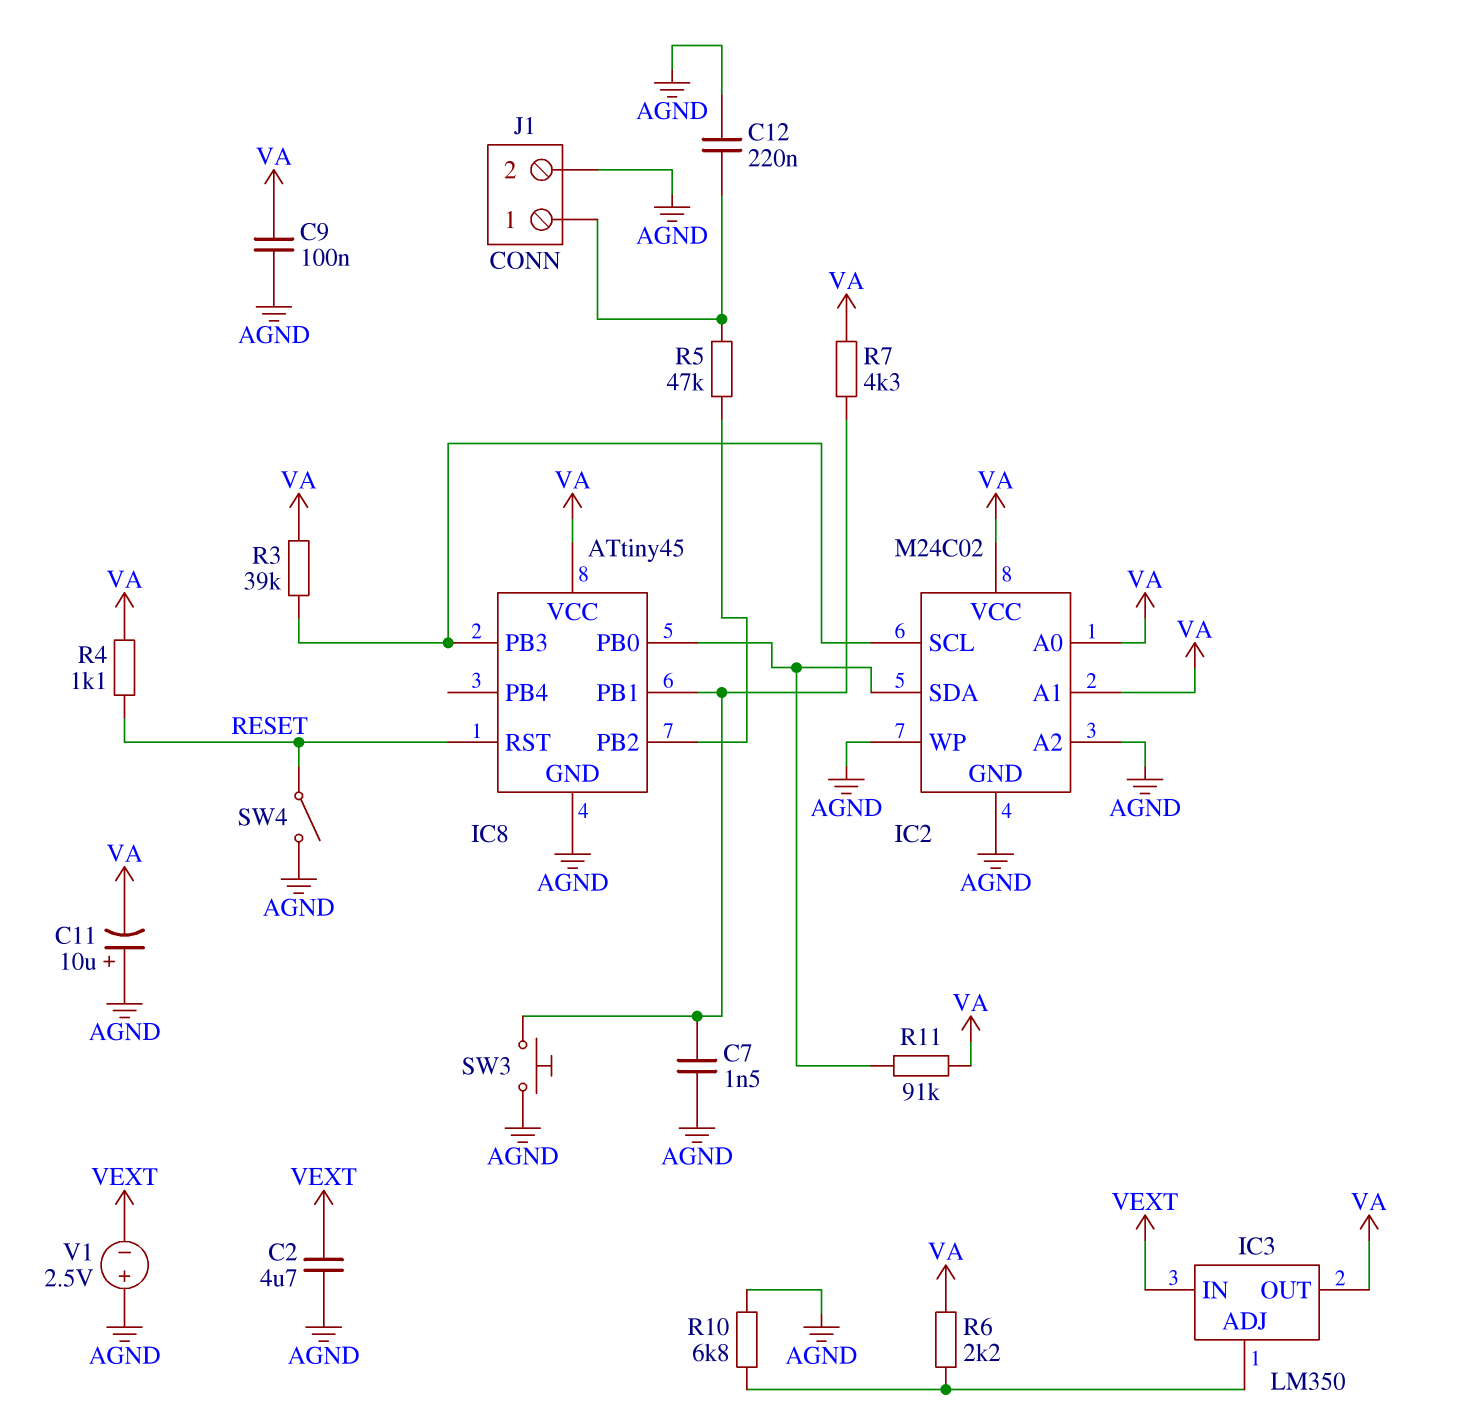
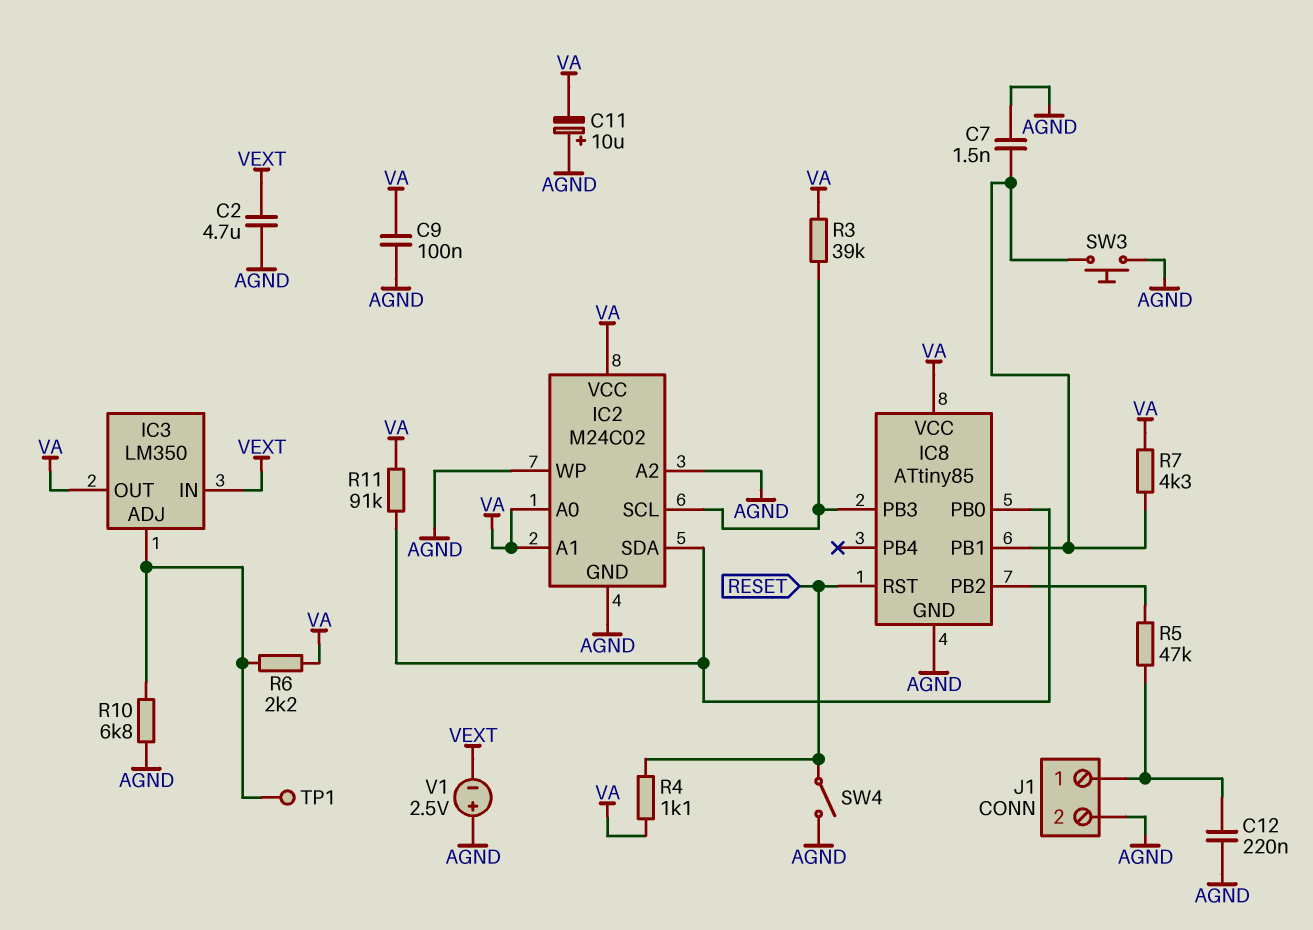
IC8: ATtiny45 -> ATtiny85
TP1: none -> test point (IC3/ADJ)

